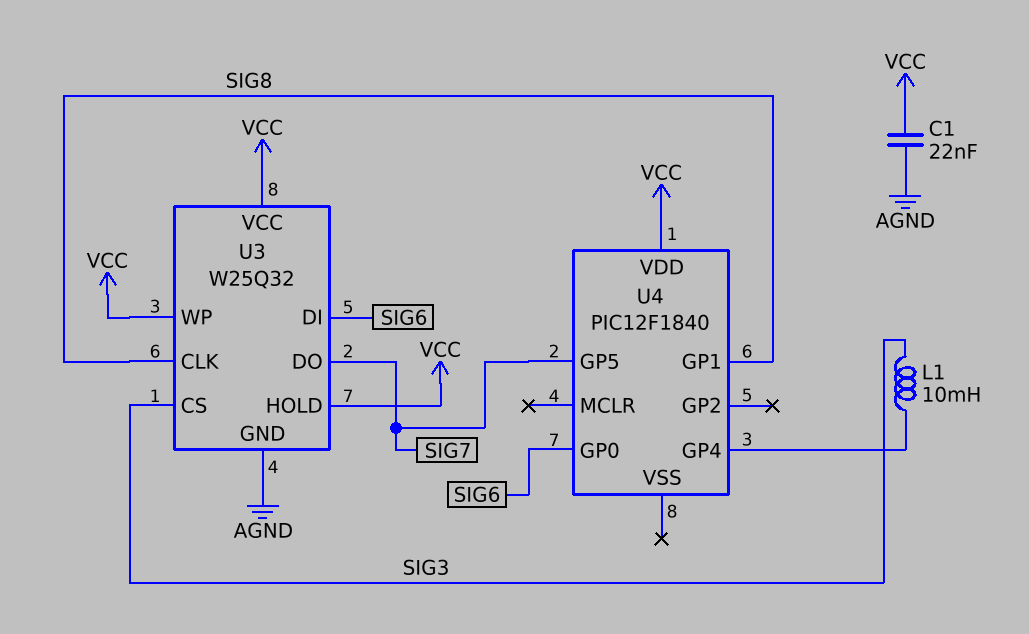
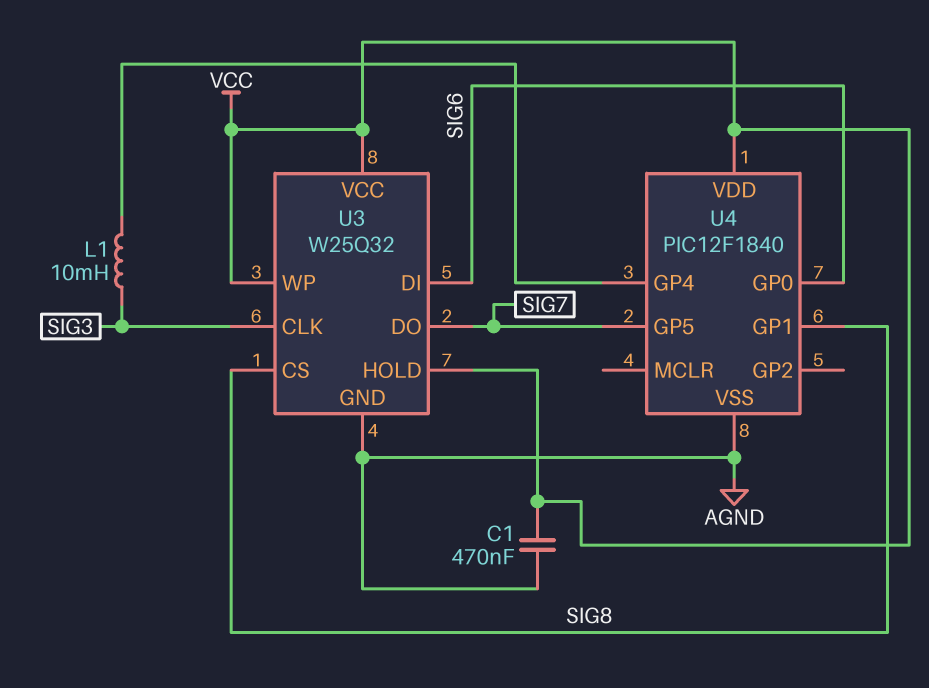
C1: 22nF (AGND, VCC) -> 470nF (AGND, VCC)
U3 pin CLK: SIG8 -> SIG3
U3 pin CS: SIG3 -> SIG8
U4 pin VSS: none -> AGND

